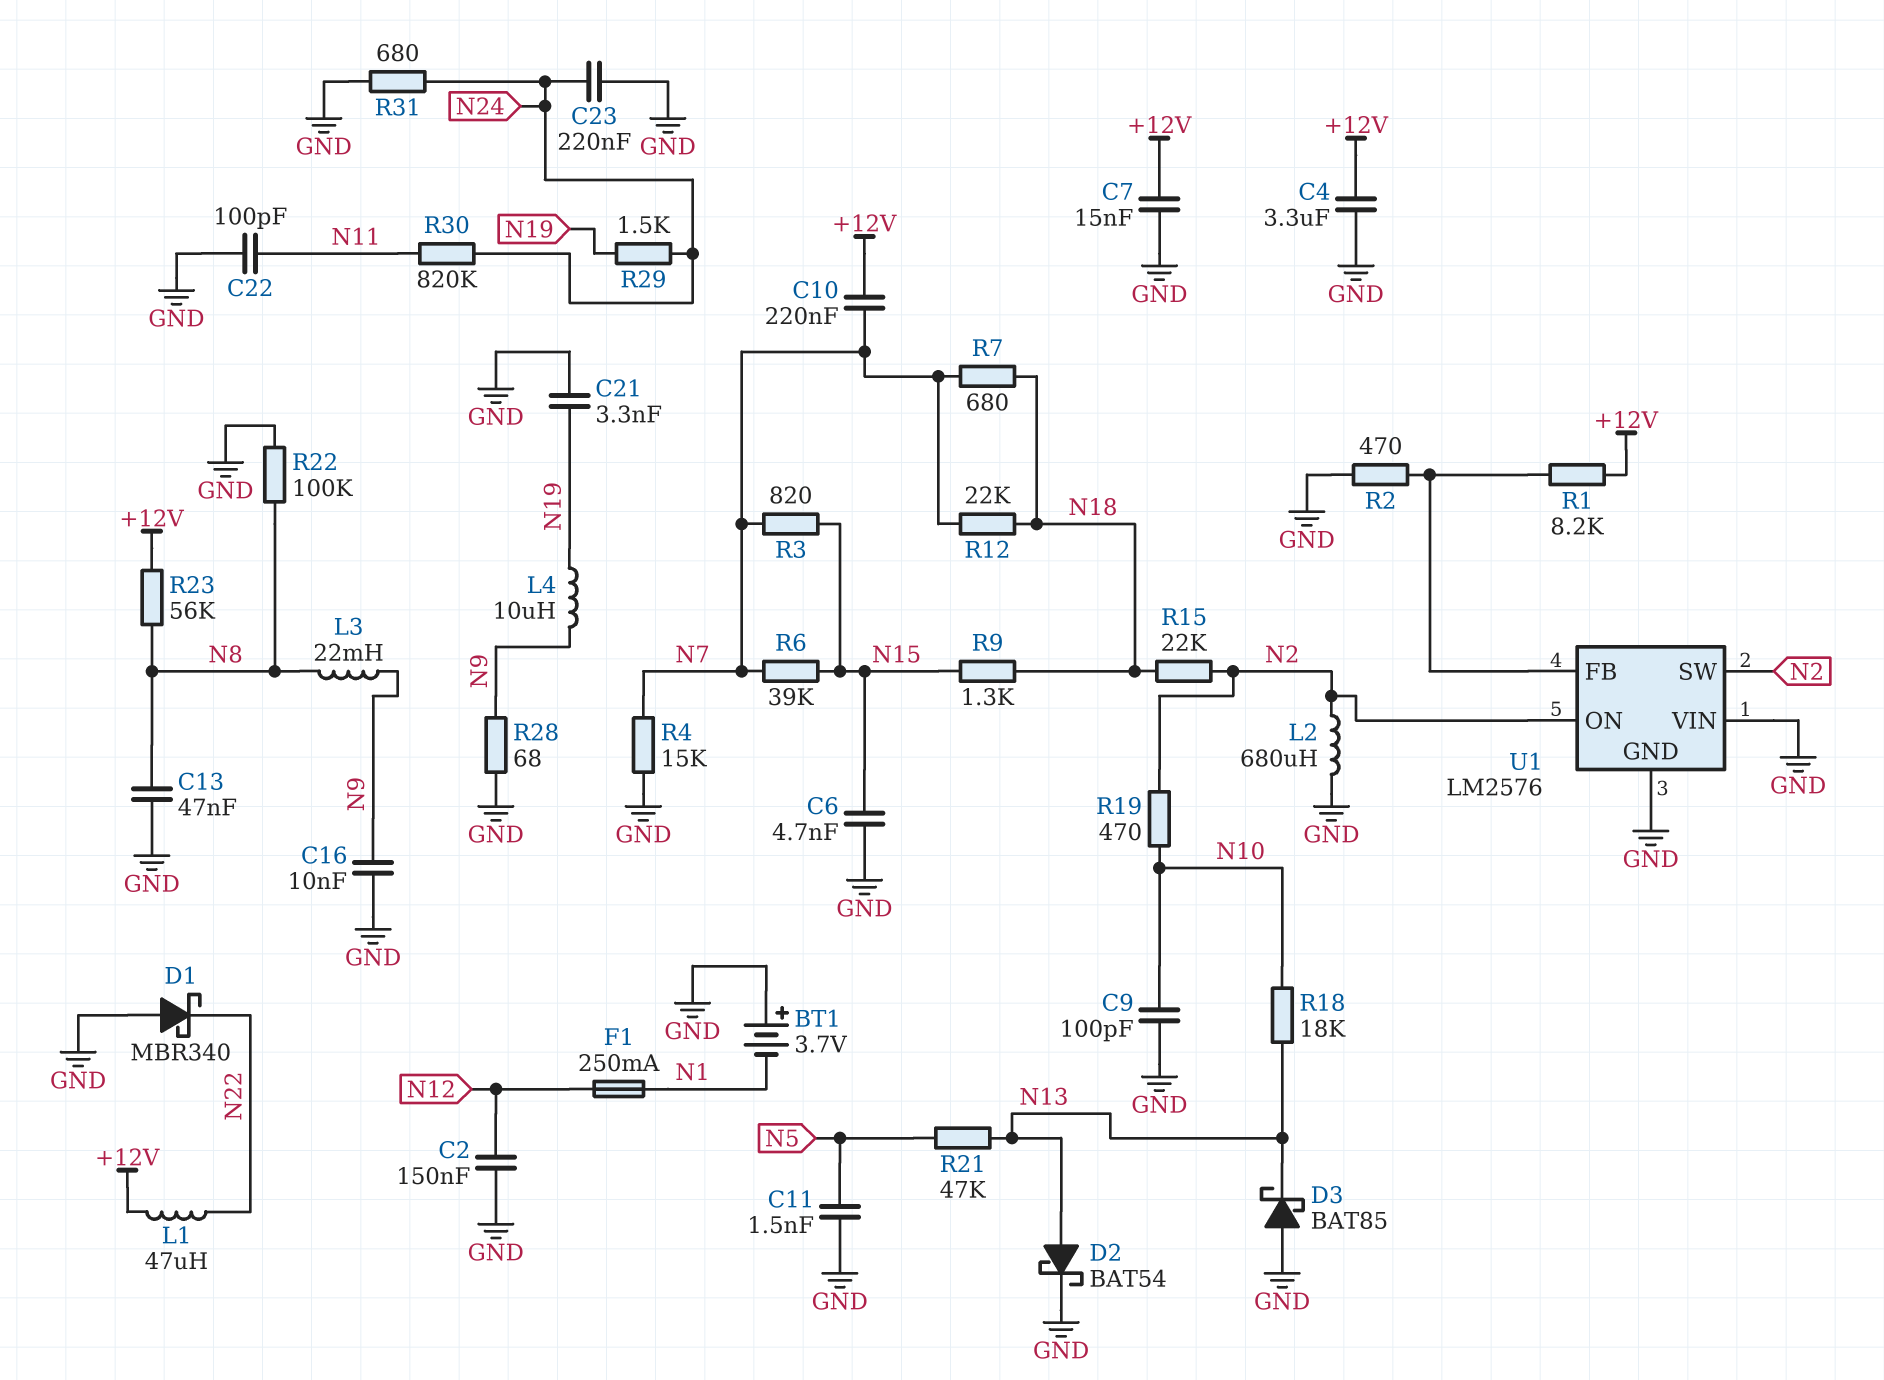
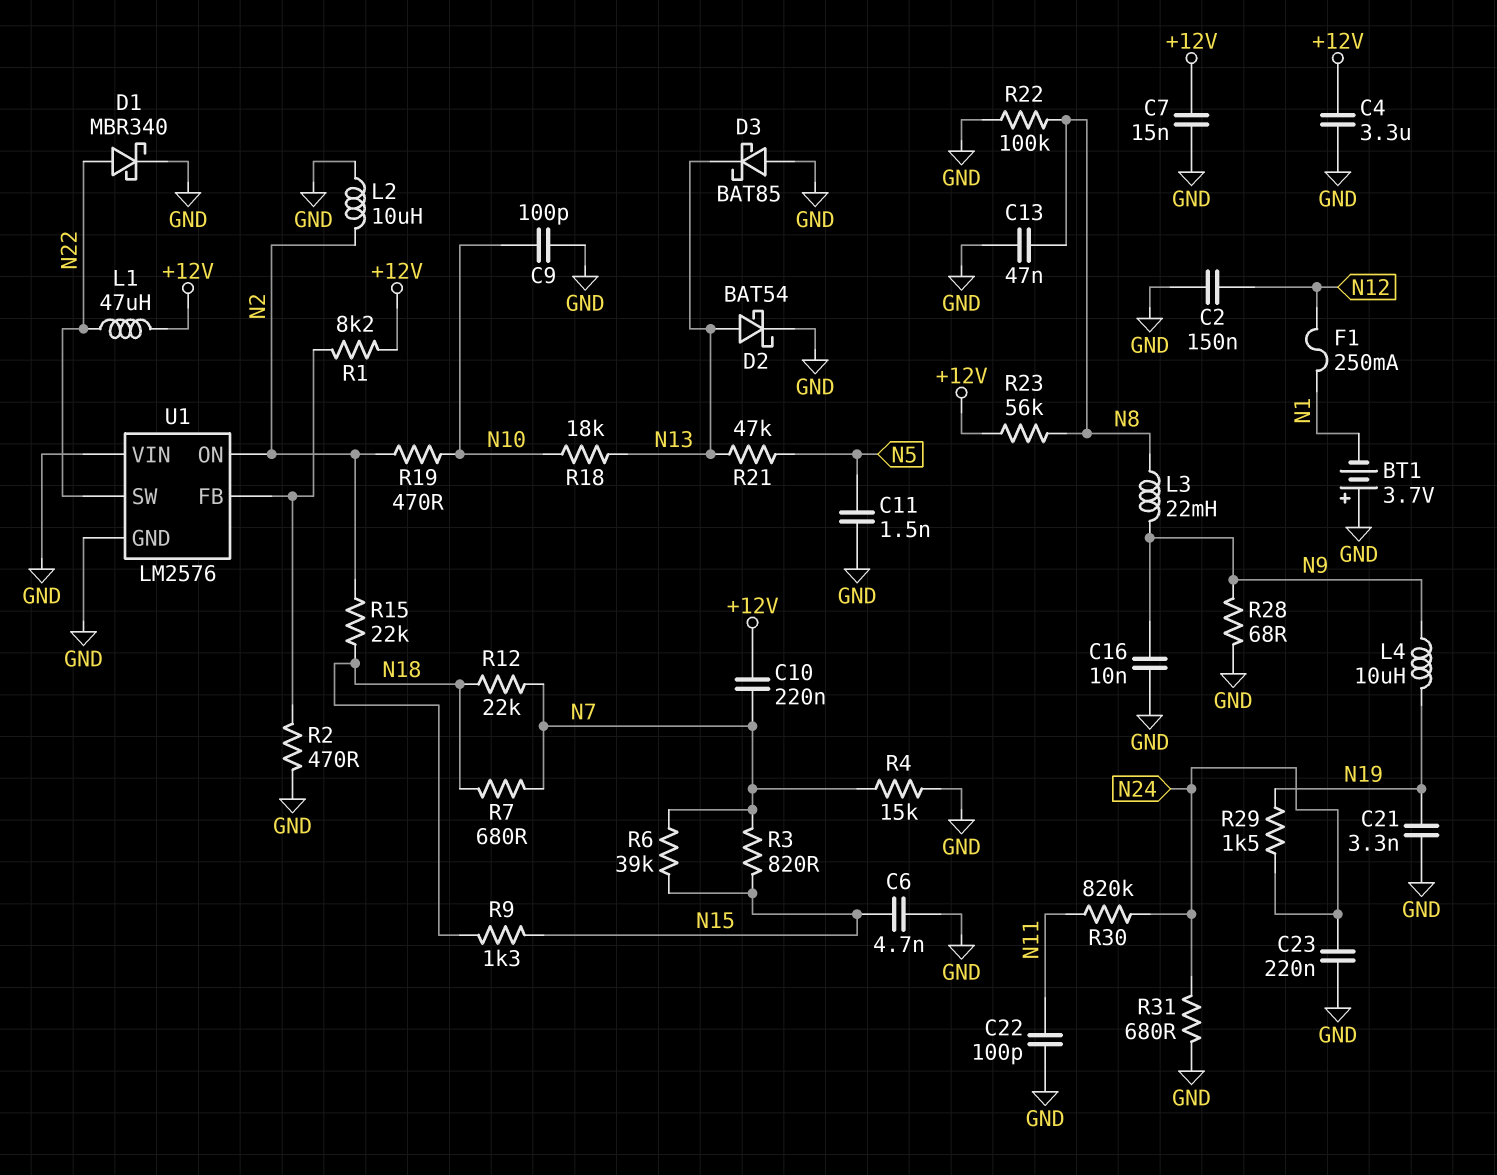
D1: schottky MBR340 (A GND, K N22) -> schottky MBR340 (A N22, K GND)
L2: 680uH (GND, N2) -> 10uH (GND, N2)
U1 pin SW: N2 -> N22

